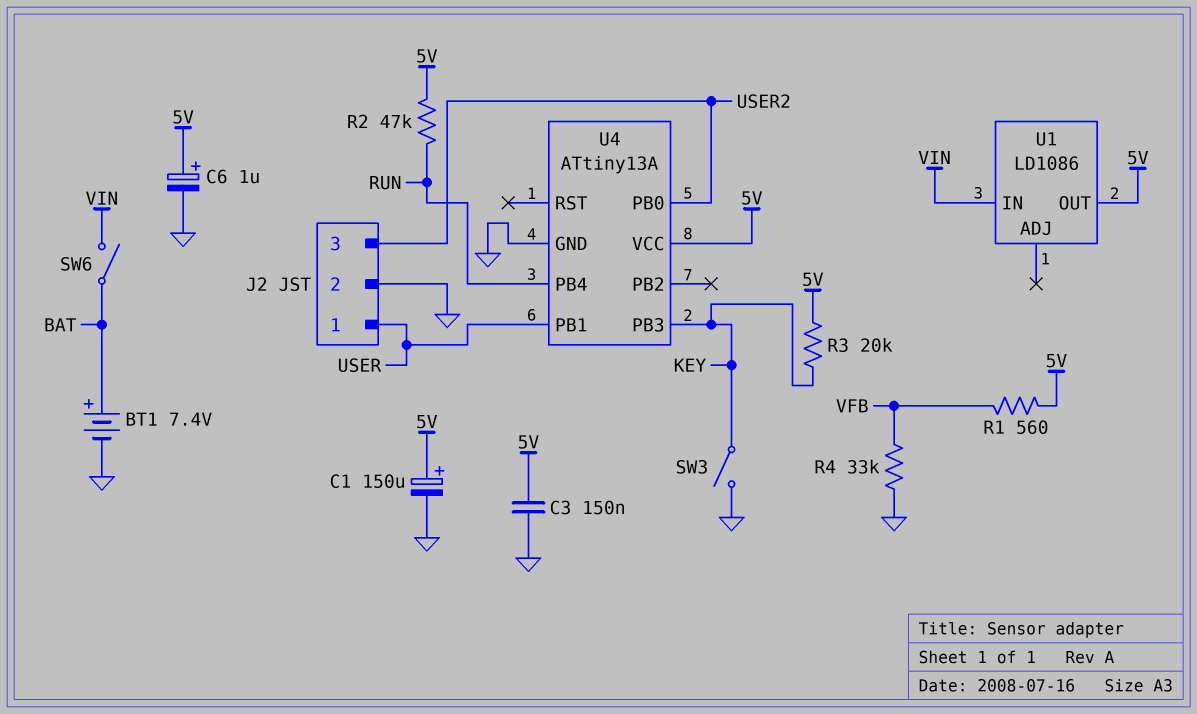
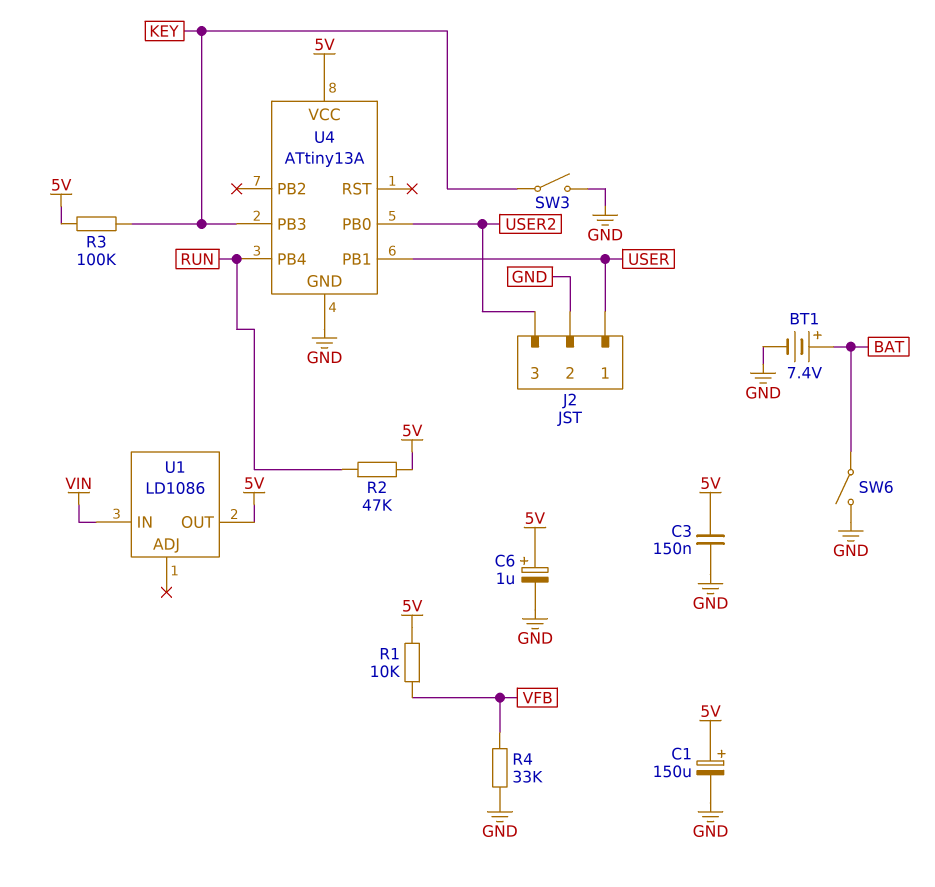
R1: 560 (5V, VFB) -> 10k (5V, VFB)
R3: 20k (5V, KEY) -> 100k (5V, KEY)
SW6: switch (BAT, VIN) -> switch (BAT, GND)

